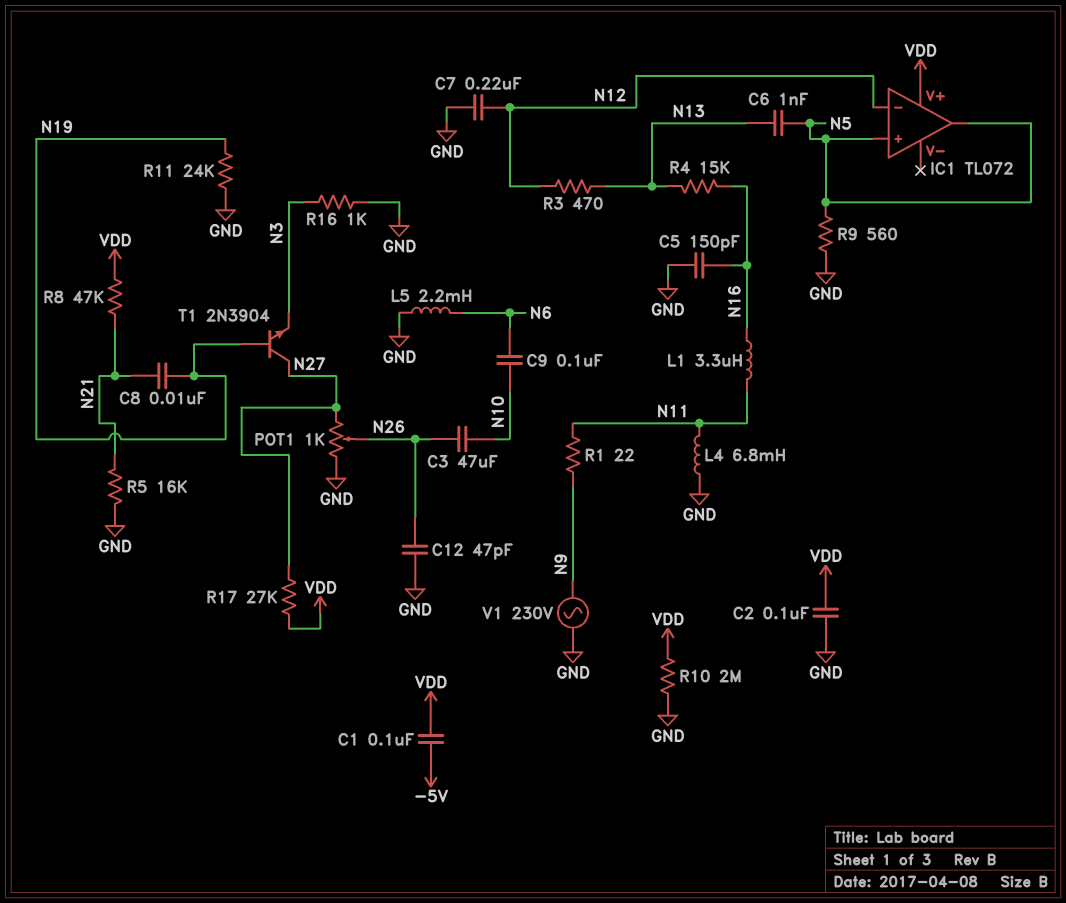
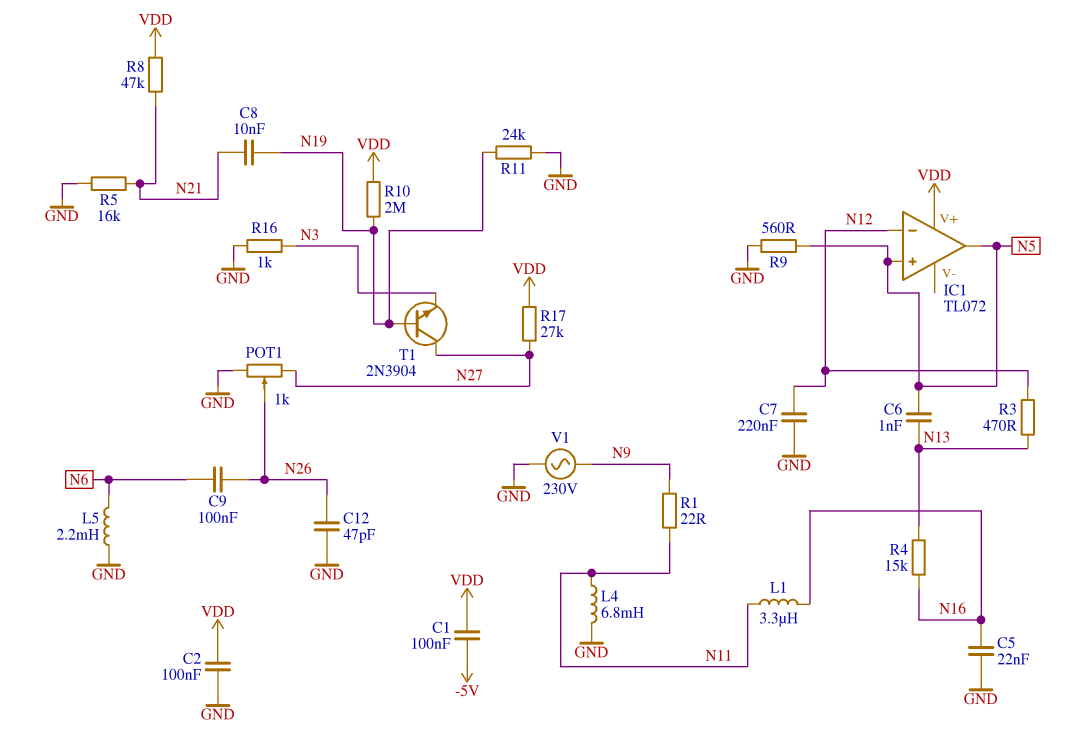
C3: 47uF (N10, N26) -> none
C5: 150pF (GND, N16) -> 22nF (GND, N16)
C9: 100nF (N6, N10) -> 100nF (N6, N26)
R10: 2M (GND, VDD) -> 2M (N19, VDD)

